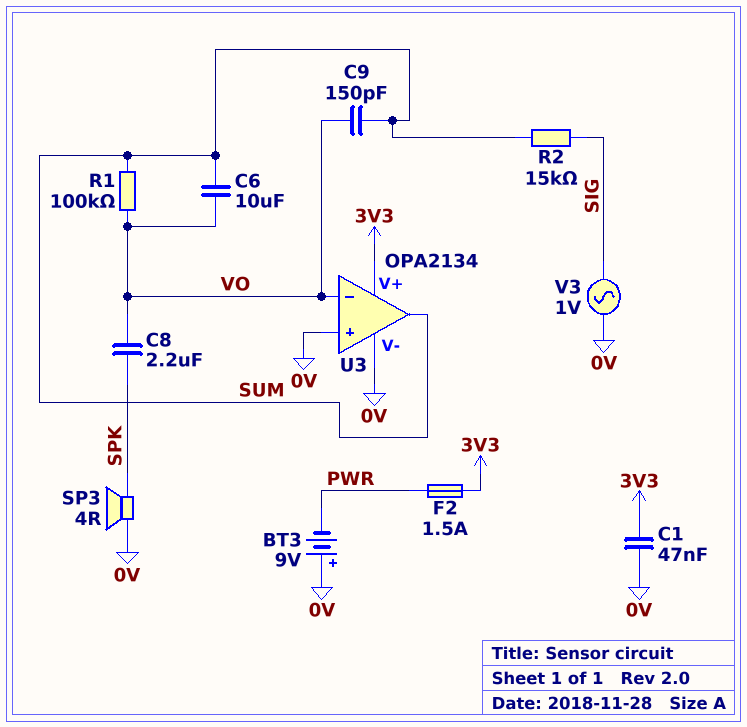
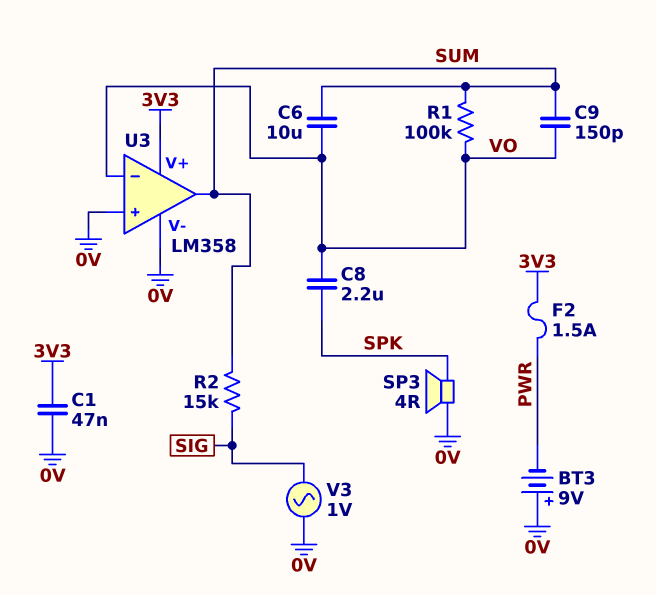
U3: OPA2134 -> LM358

